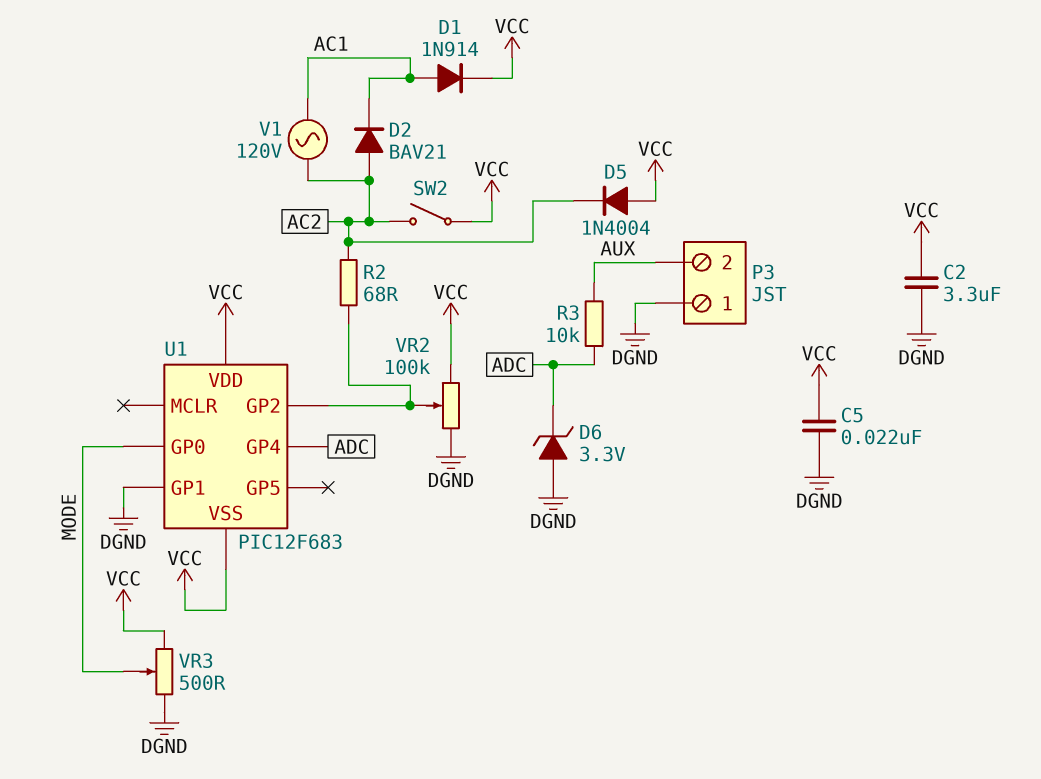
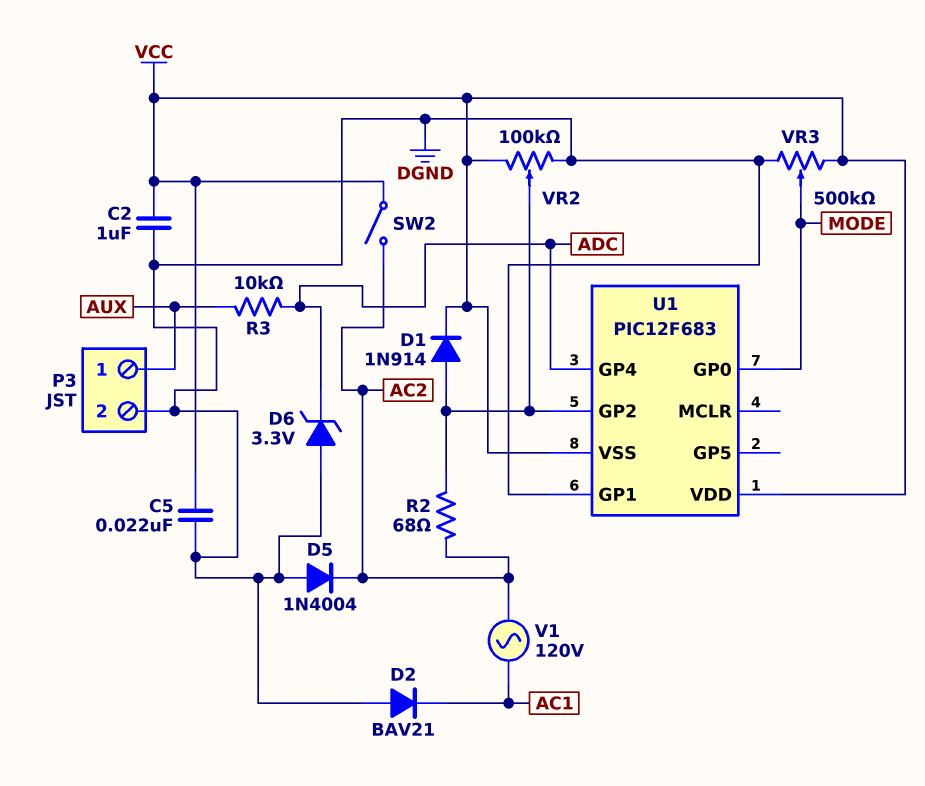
C2: 3.3uF (DGND, VCC) -> 1uF (DGND, VCC)
D1: diode 1N914 (A AC1, K VCC) -> diode 1N914 (A U1/GP2, K VCC)
D2: diode BAV21 (A AC2, K AC1) -> diode BAV21 (A DGND, K AC1)
D5: diode 1N4004 (A VCC, K AC2) -> diode 1N4004 (A DGND, K AC2)
P3 pin 1: DGND -> AUX
P3 pin 2: AUX -> DGND
VR3: 500 (DGND, VCC, wiper MODE) -> 500k (DGND, VCC, wiper MODE)

